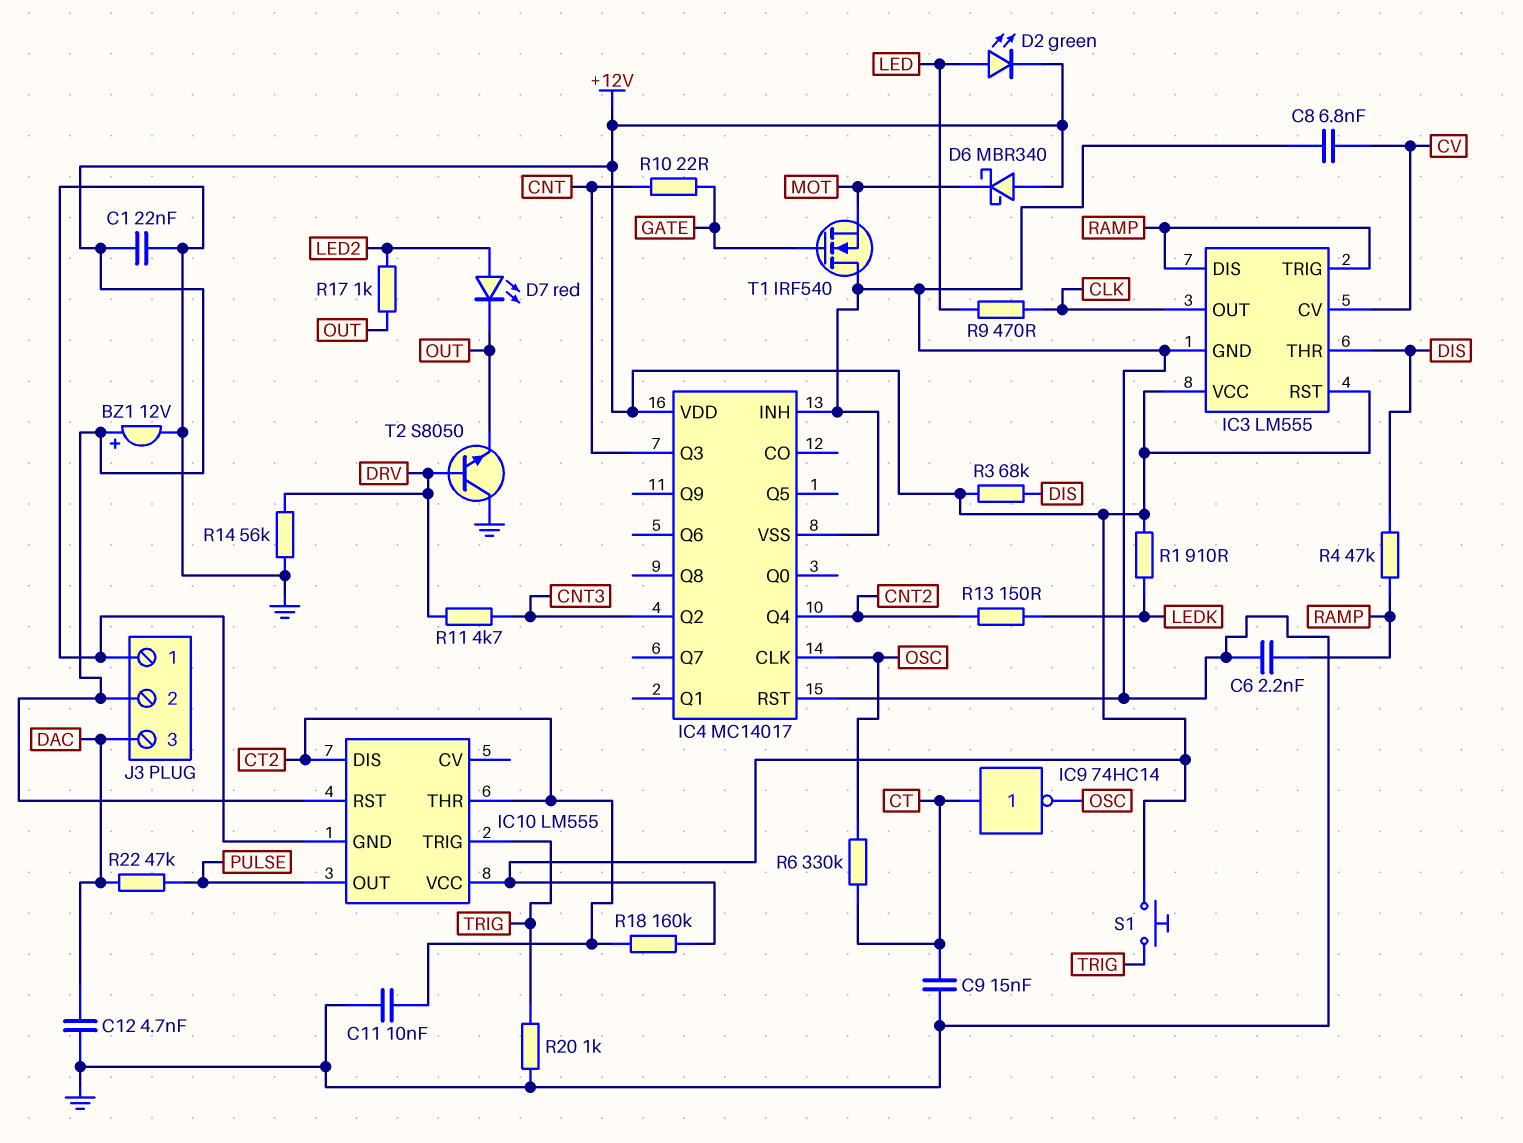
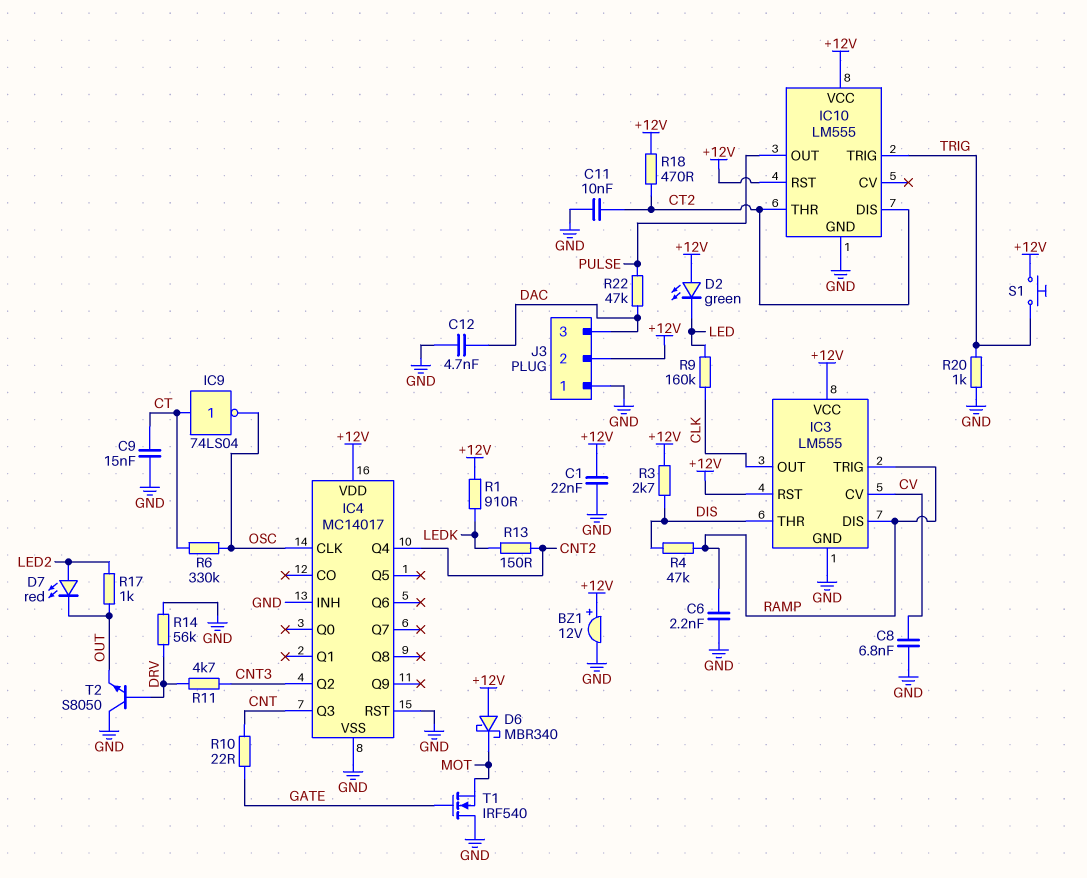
D2: LED green (A LED, K +12V) -> LED green (A +12V, K LED)
IC9: NOT 74HC14 (in CT, out OSC) -> NOT 74LS04 (in CT, out OSC)
R3: 68k (+12V, DIS) -> 2.7k (+12V, DIS)
R9: 470 (CLK, LED) -> 160k (CLK, LED)
R18: 160k (+12V, CT2) -> 470 (+12V, CT2)

